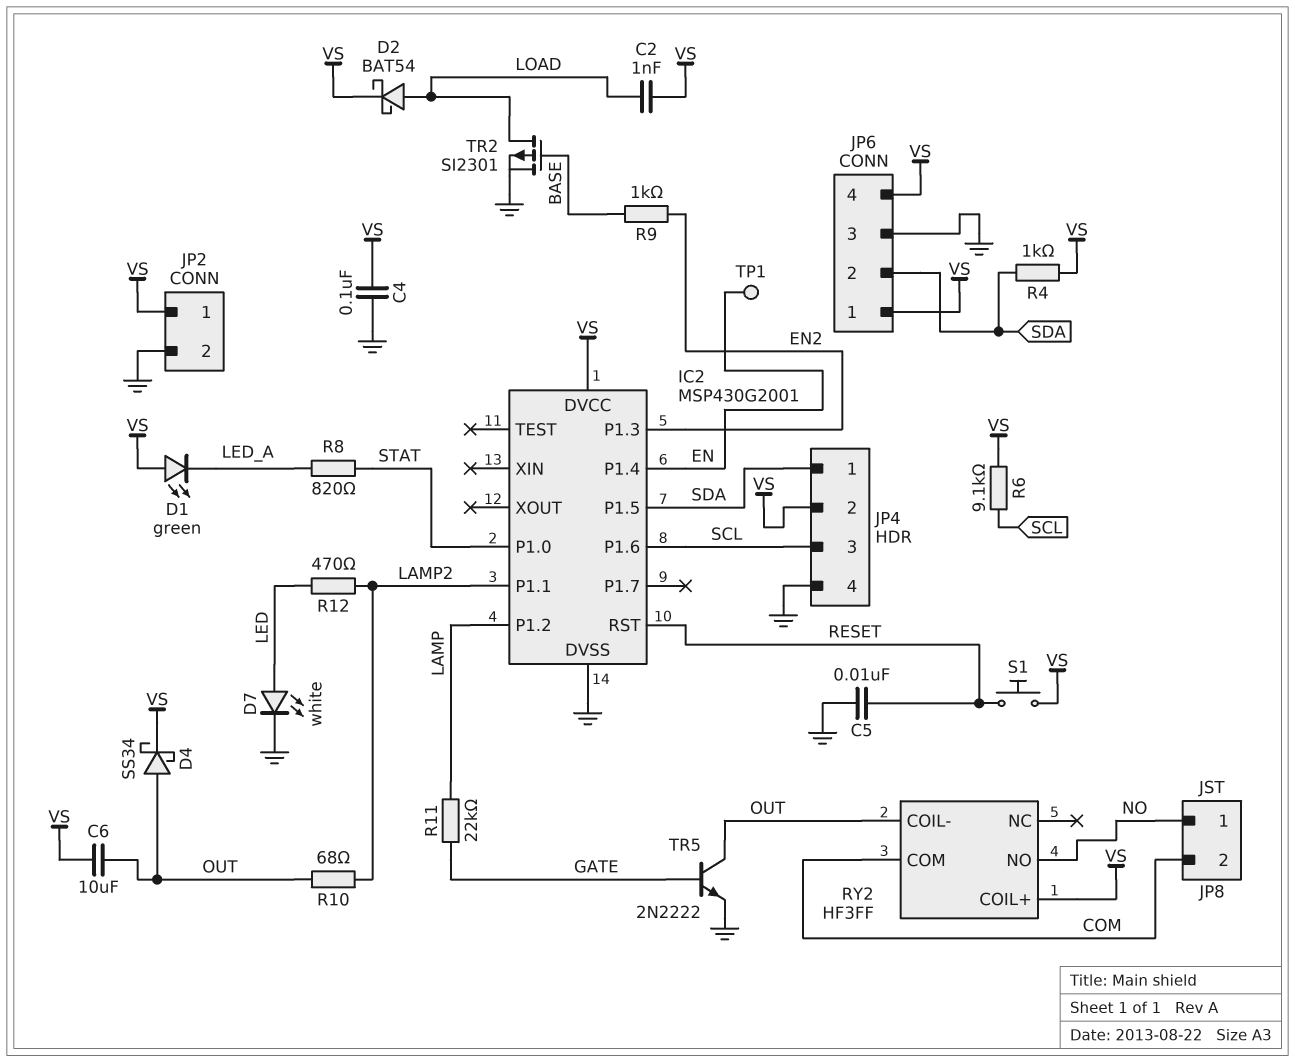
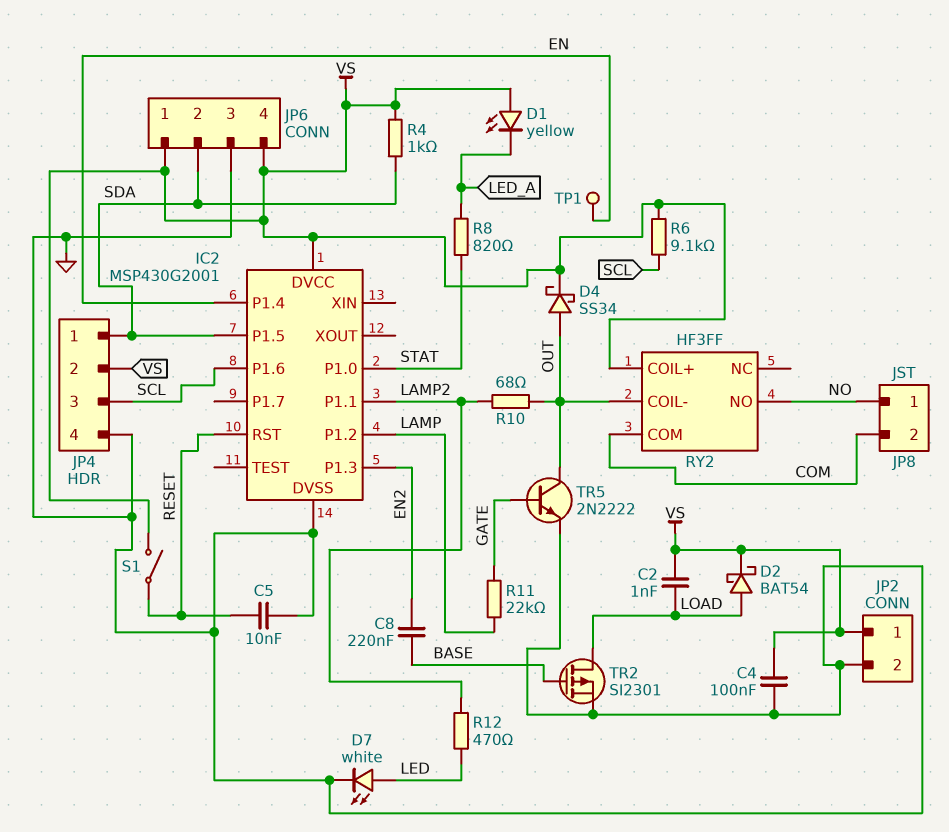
C6: 10uF (OUT, VS) -> none
C8: none -> 220nF (BASE, EN2)
D1: LED green (A VS, K LED_A) -> LED yellow (A VS, K LED_A)
R9: 1k (BASE, EN2) -> none
S1: button (RESET, VS) -> switch (RESET, VS)

